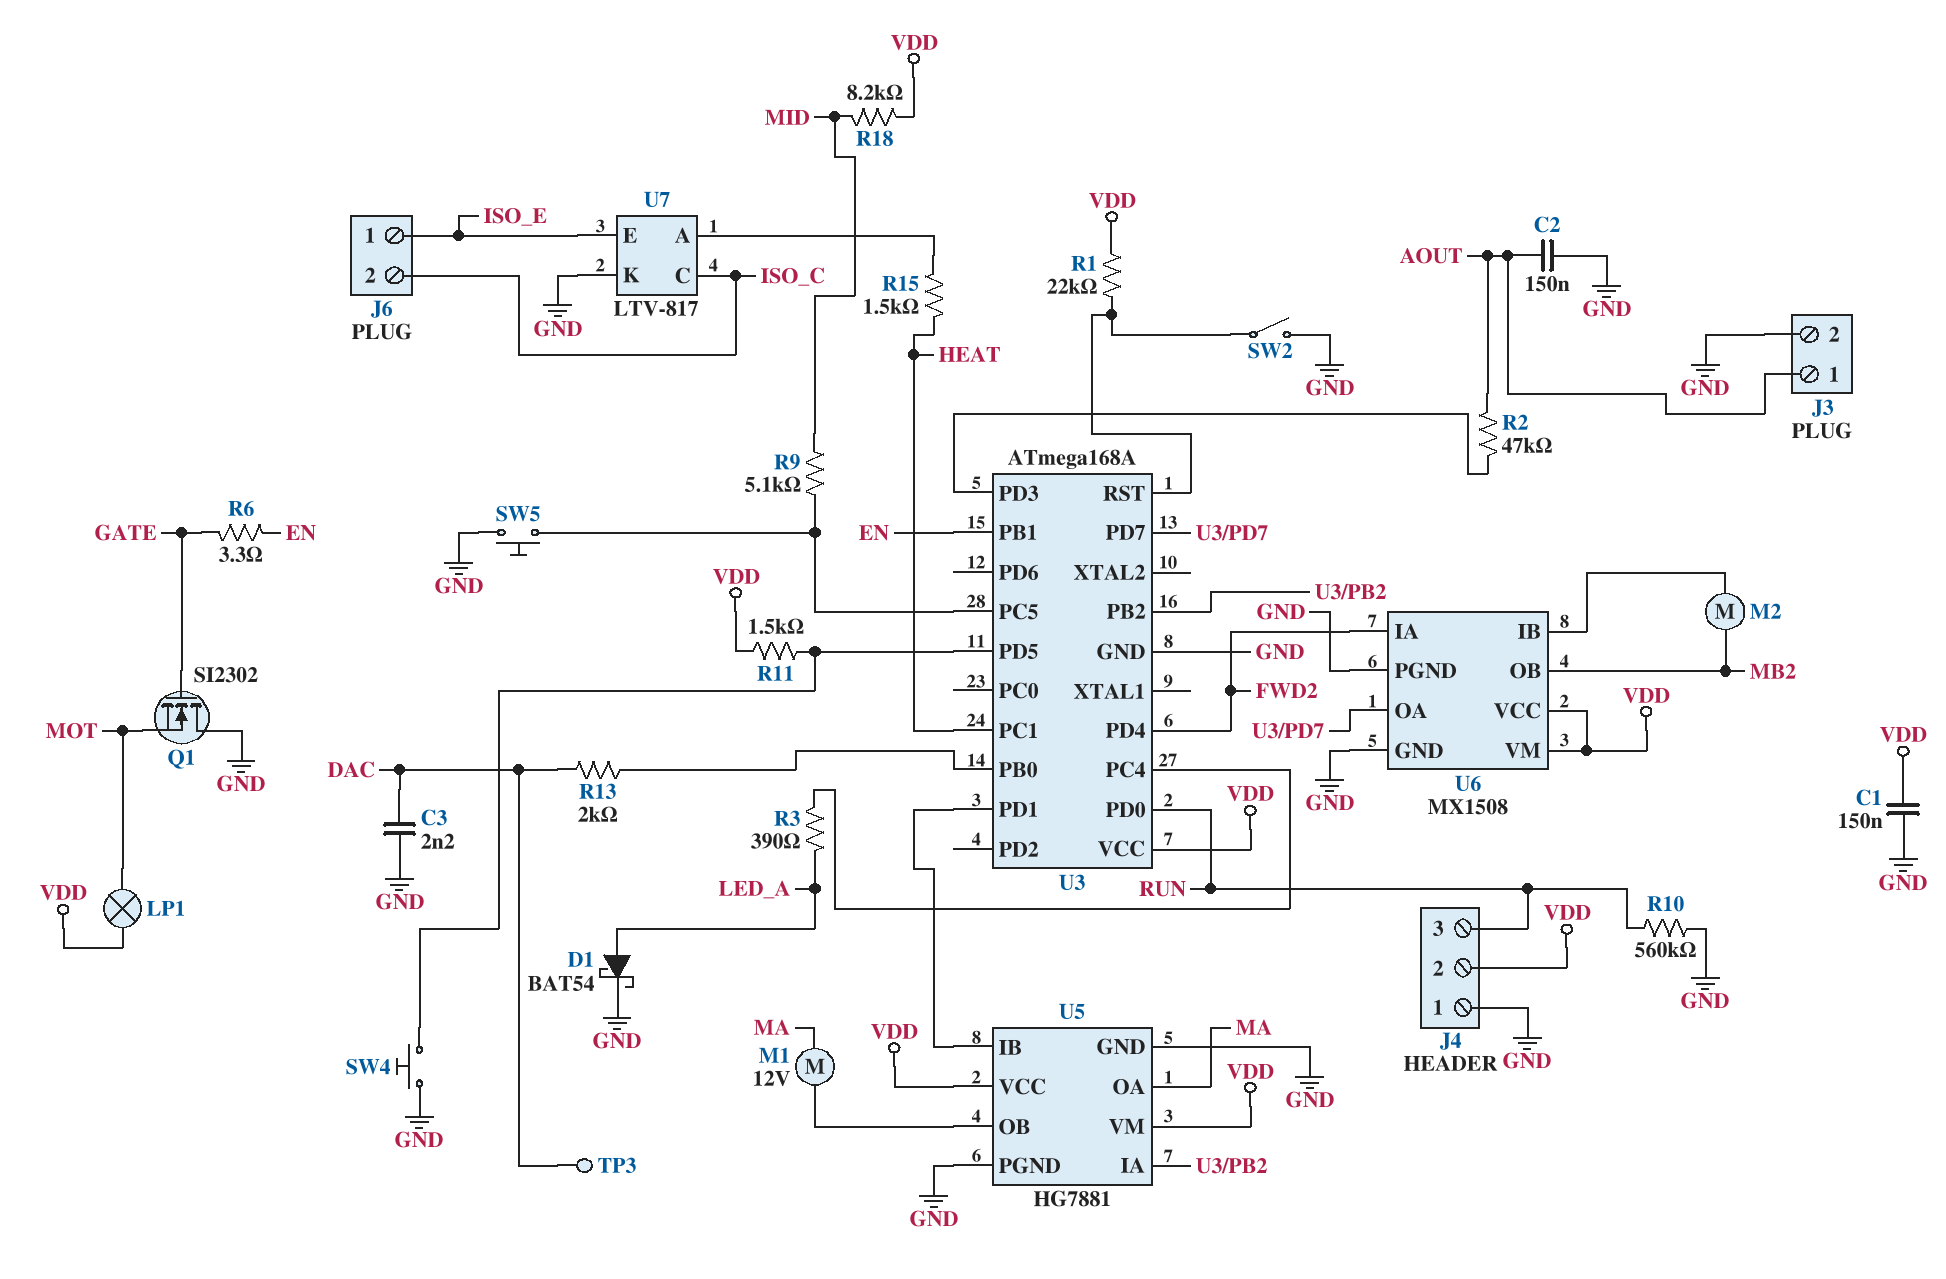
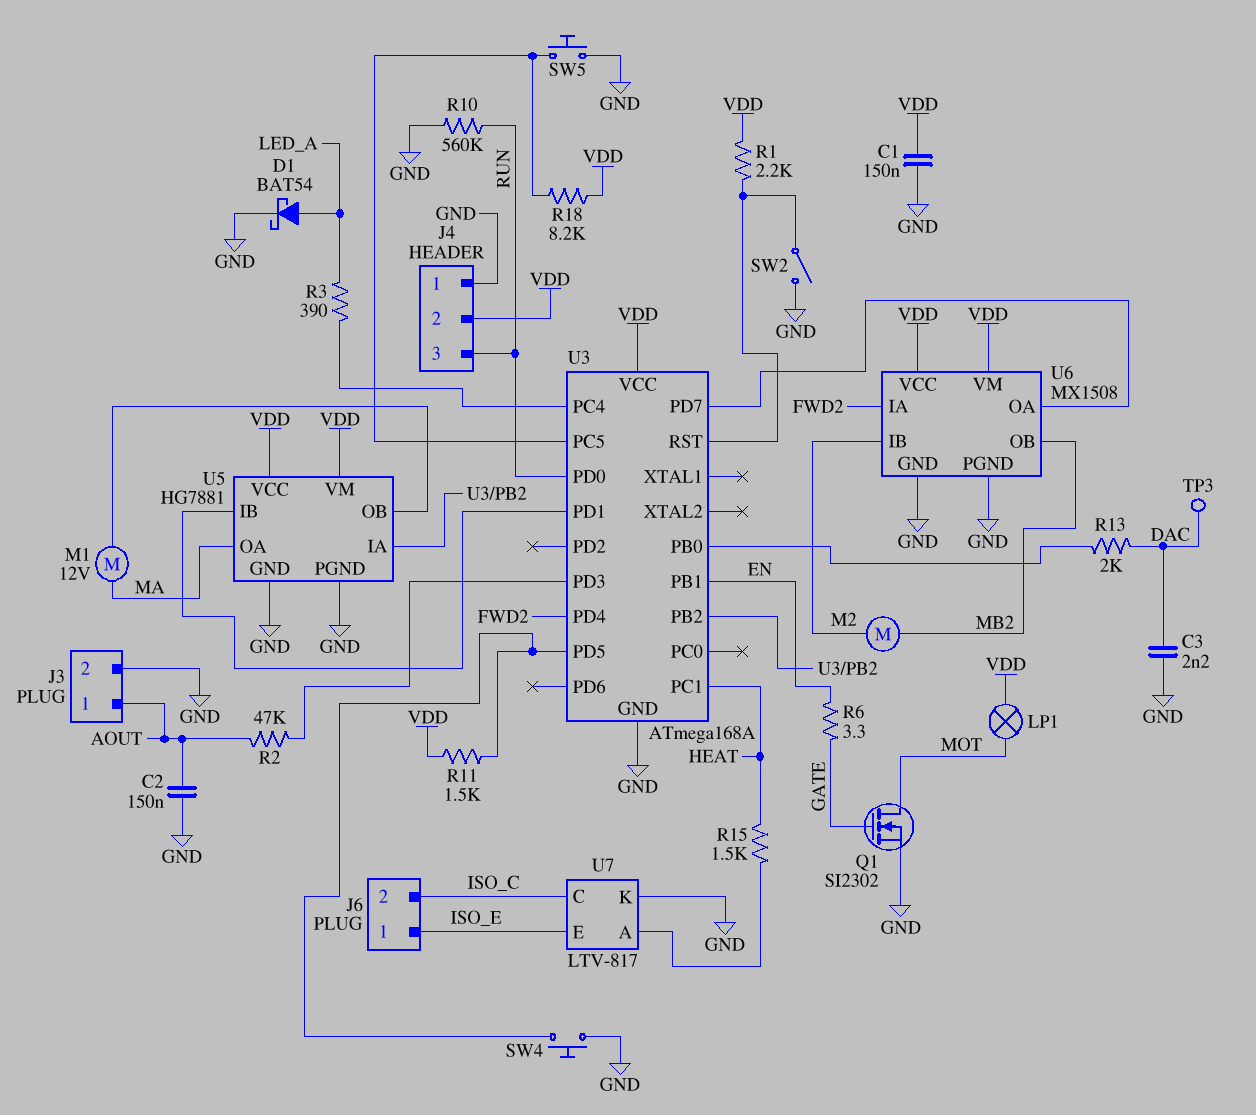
Q1: NMOS SI2302 (G GATE, D GND, S MOT) -> NMOS SI2302 (G GATE, D MOT, S GND)
R1: 22k (U3/RST, VDD) -> 2.2k (U3/RST, VDD)
R9: 5.1k (MID, U3/PC5) -> none
R18: 8.2k (MID, VDD) -> 8.2k (U3/PC5, VDD)

